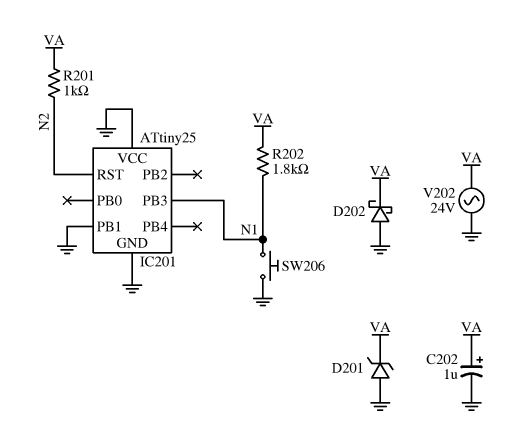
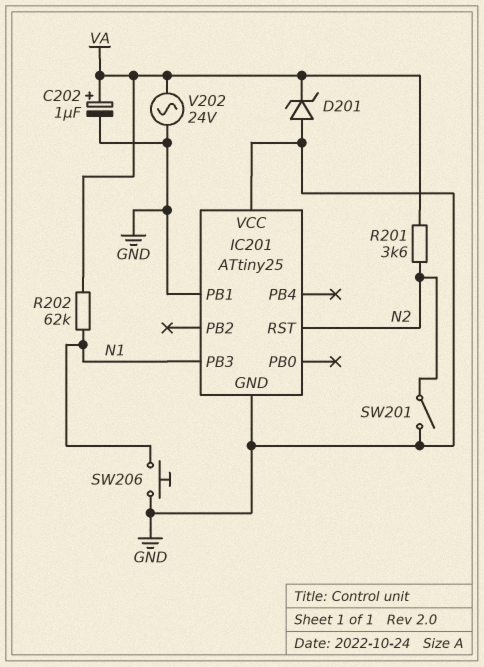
D202: schottky (A GND, K VA) -> none
R201: 1k (N2, VA) -> 3.6k (N2, VA)
R202: 1.8k (N1, VA) -> 62k (N1, VA)
SW201: none -> switch (GND, N2)

